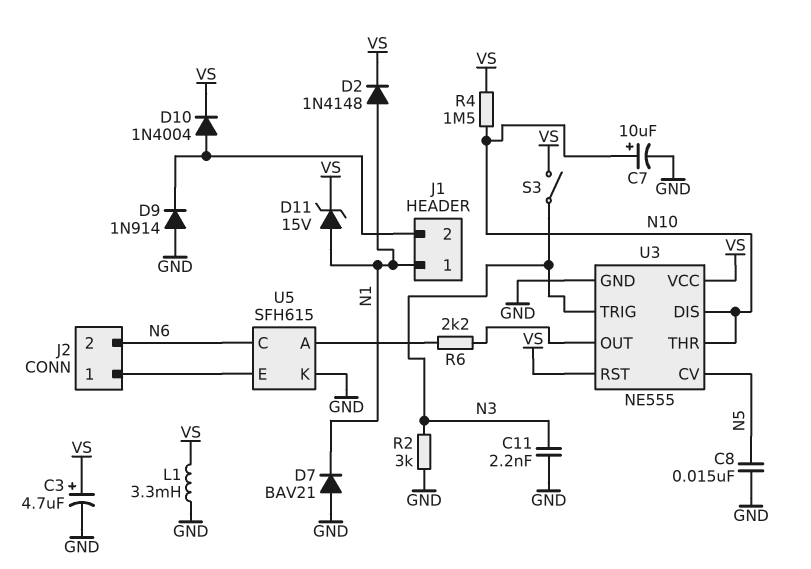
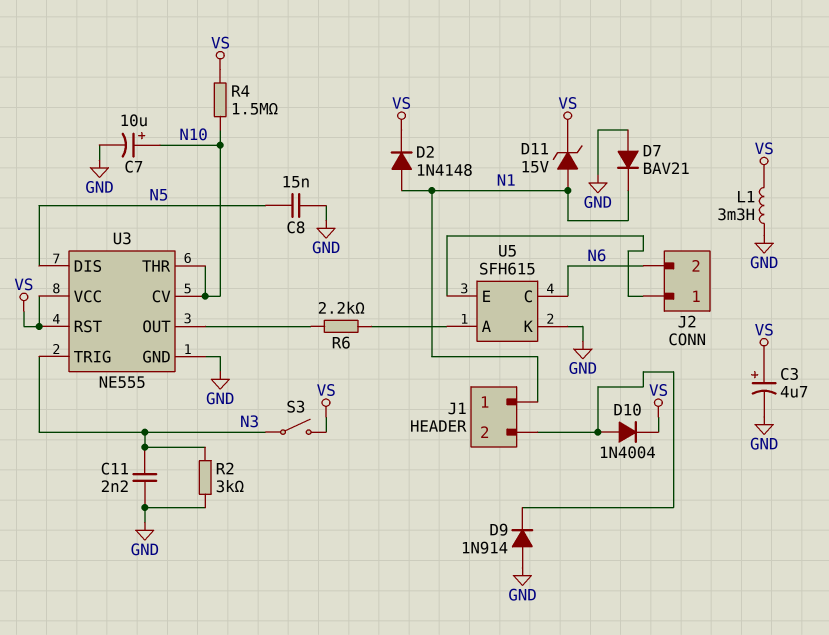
U3 pin CV: N5 -> N10
U3 pin DIS: N10 -> N5

